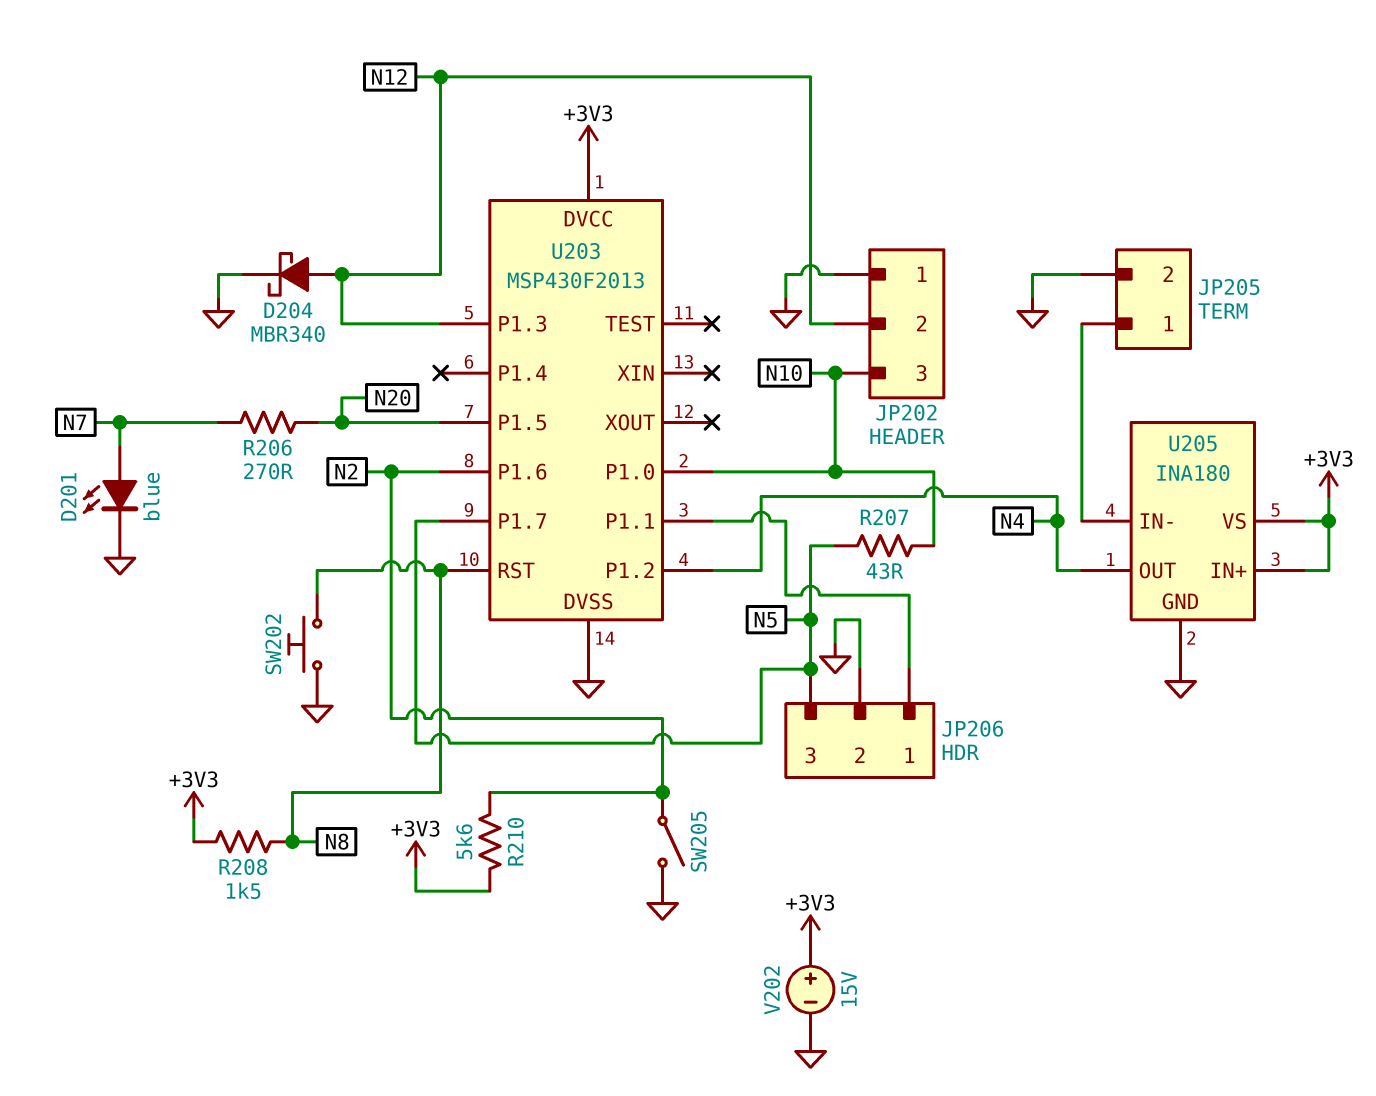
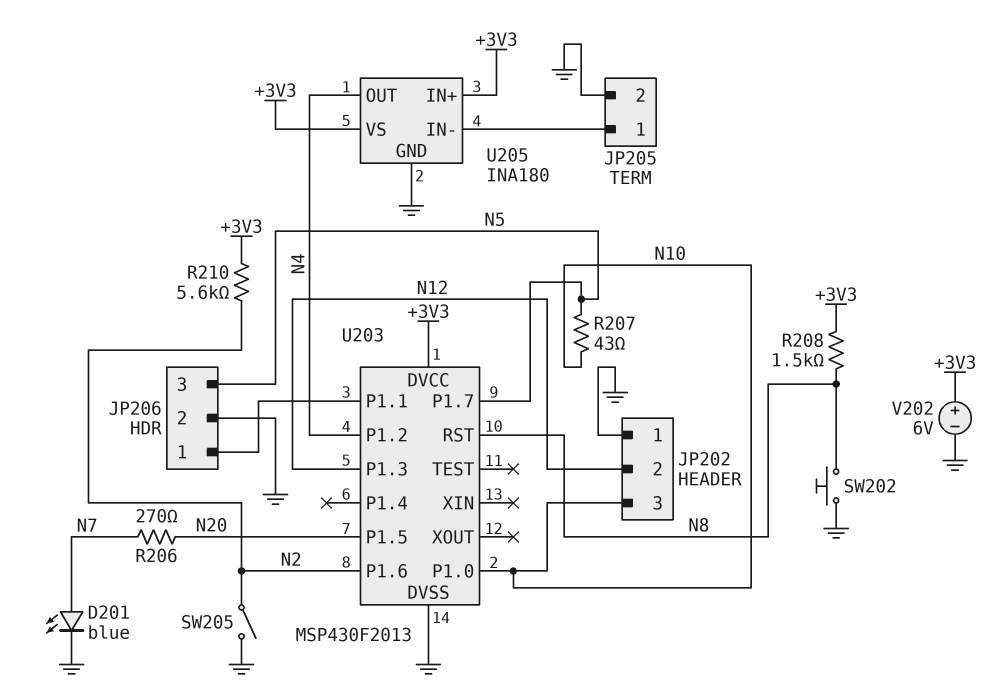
D204: schottky MBR340 (A N12, K GND) -> none
V202: 15V (plus +3V3, minus GND) -> 6V (plus +3V3, minus GND)

